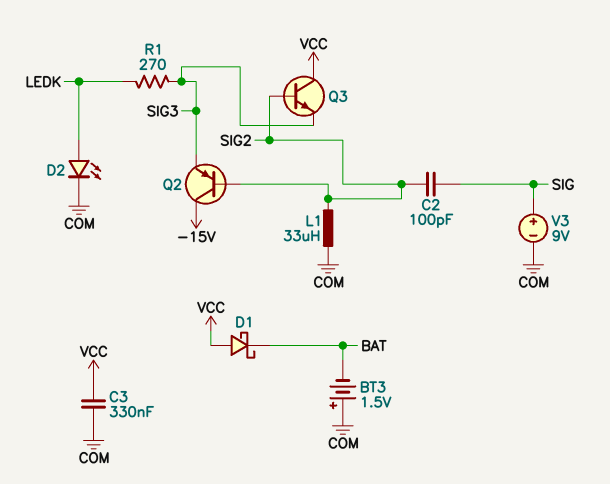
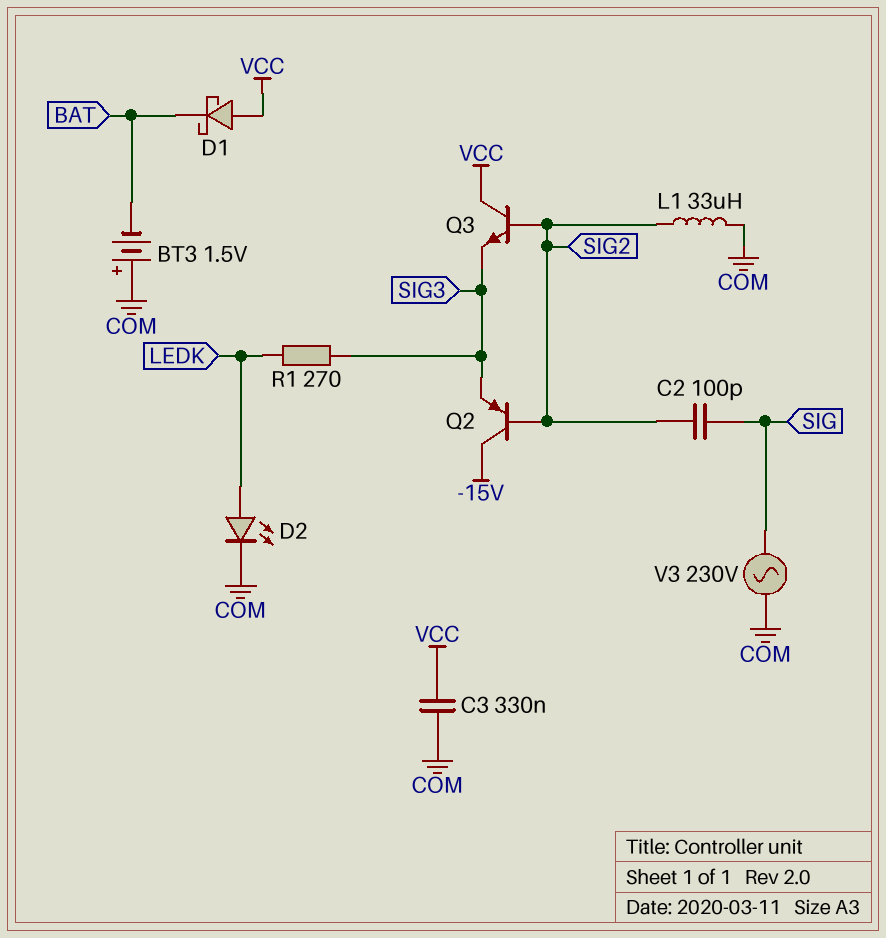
V3: 9V (plus SIG, minus COM) -> AC 230V (COM, SIG)

